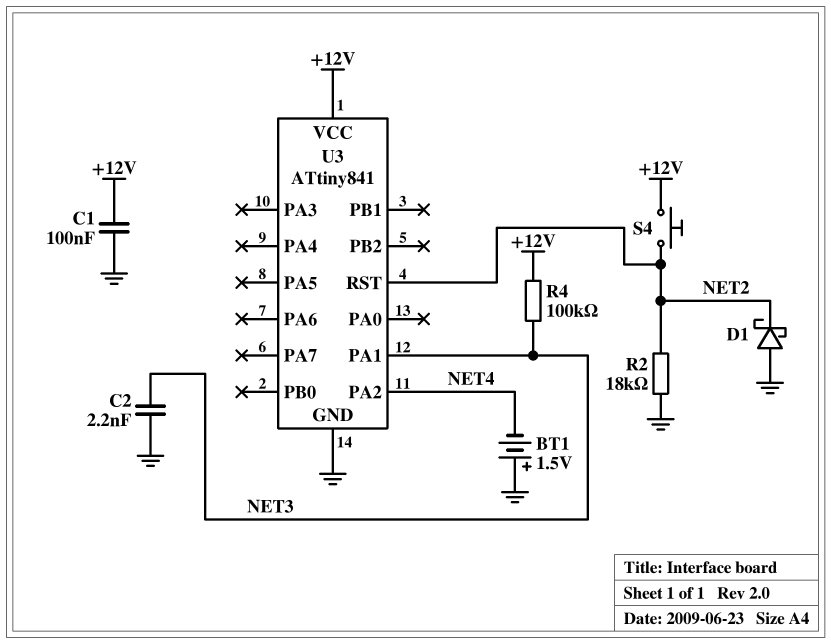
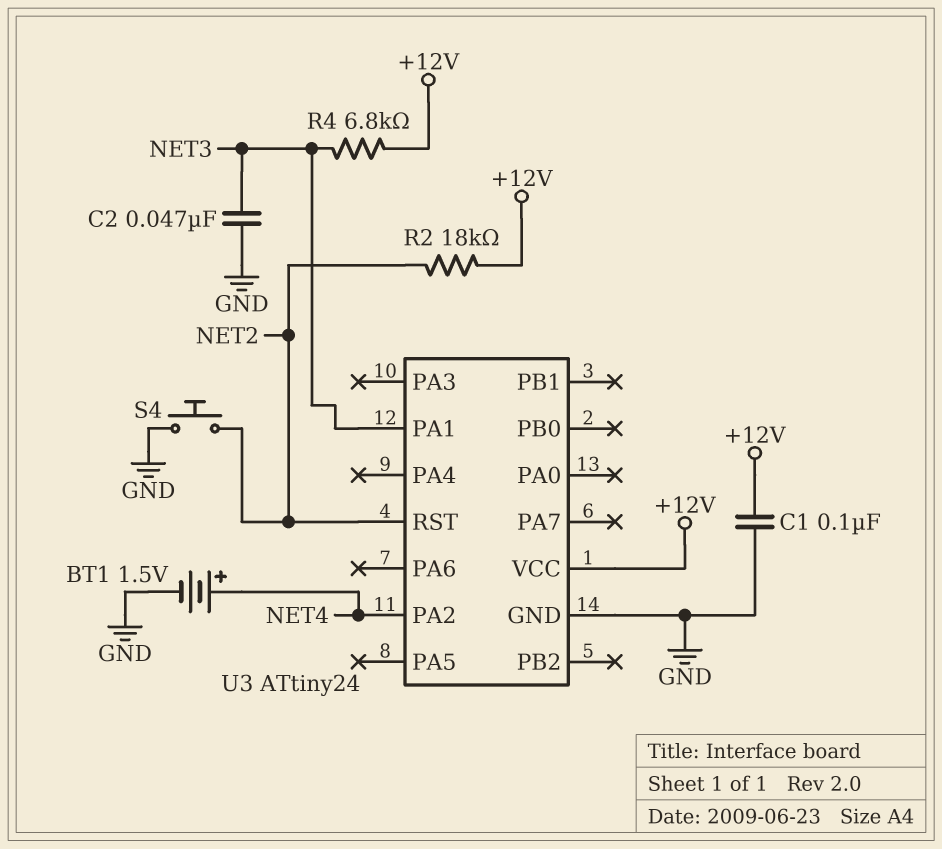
BT1: 1.5V (plus GND, minus NET4) -> 1.5V (plus NET4, minus GND)
C2: 2.2nF (GND, NET3) -> 47nF (GND, NET3)
D1: schottky (A GND, K NET2) -> none
R2: 18k (GND, NET2) -> 18k (+12V, NET2)
R4: 100k (+12V, NET3) -> 6.8k (+12V, NET3)
S4: button (+12V, NET2) -> button (GND, NET2)
U3: ATtiny841 -> ATtiny24

